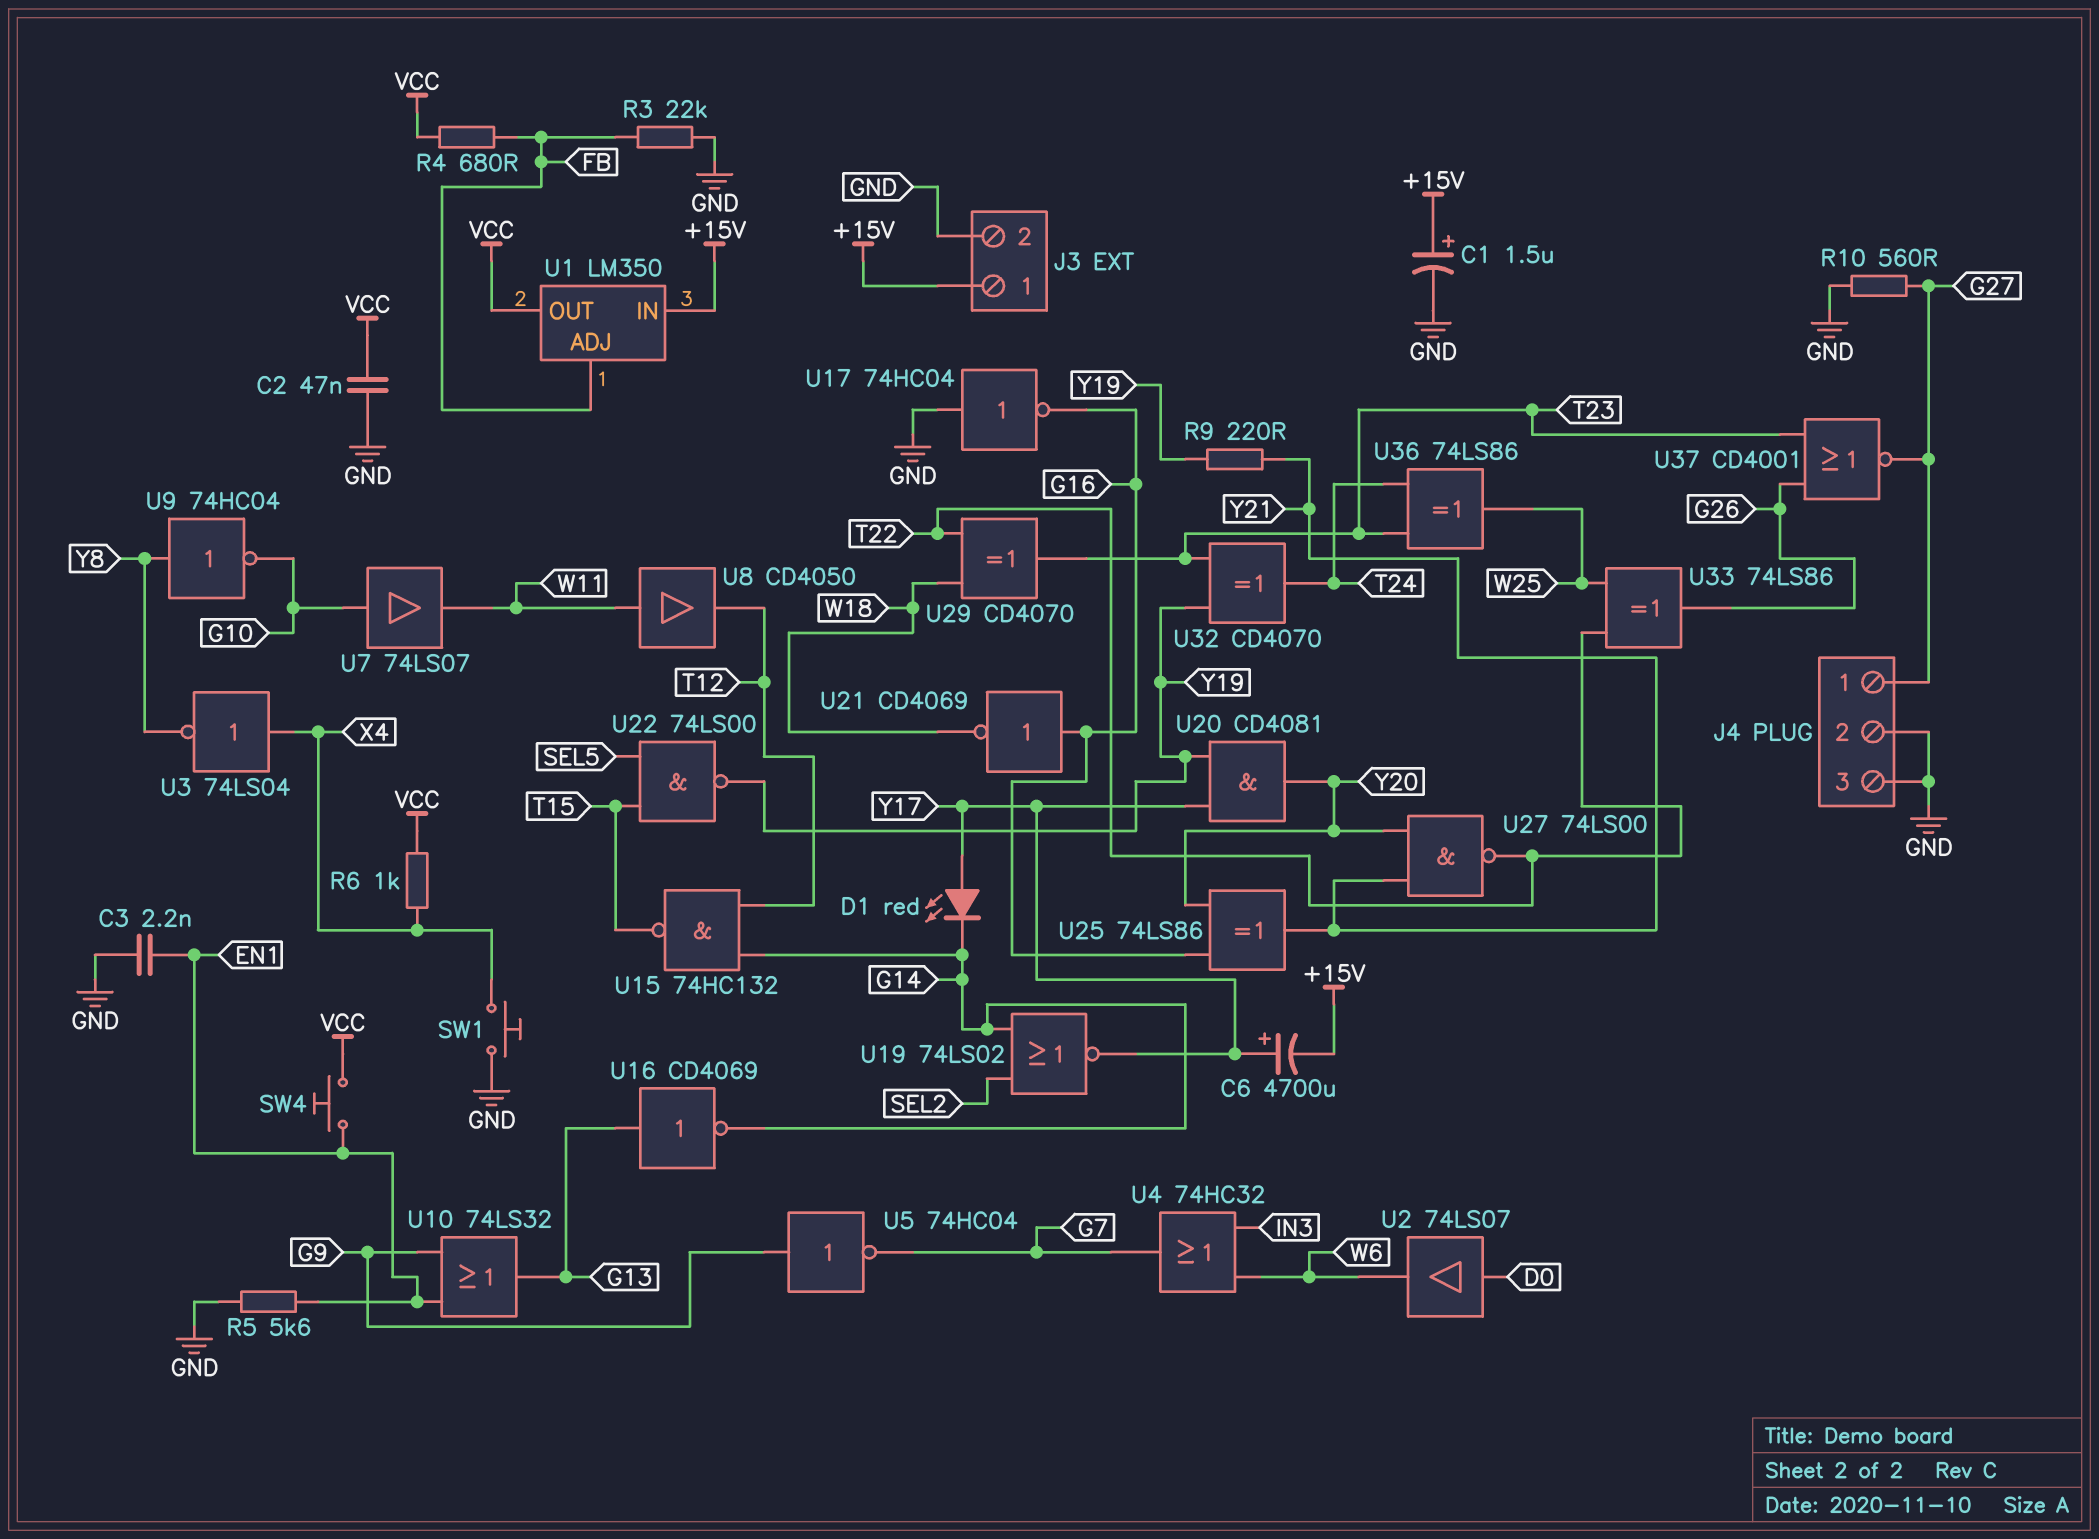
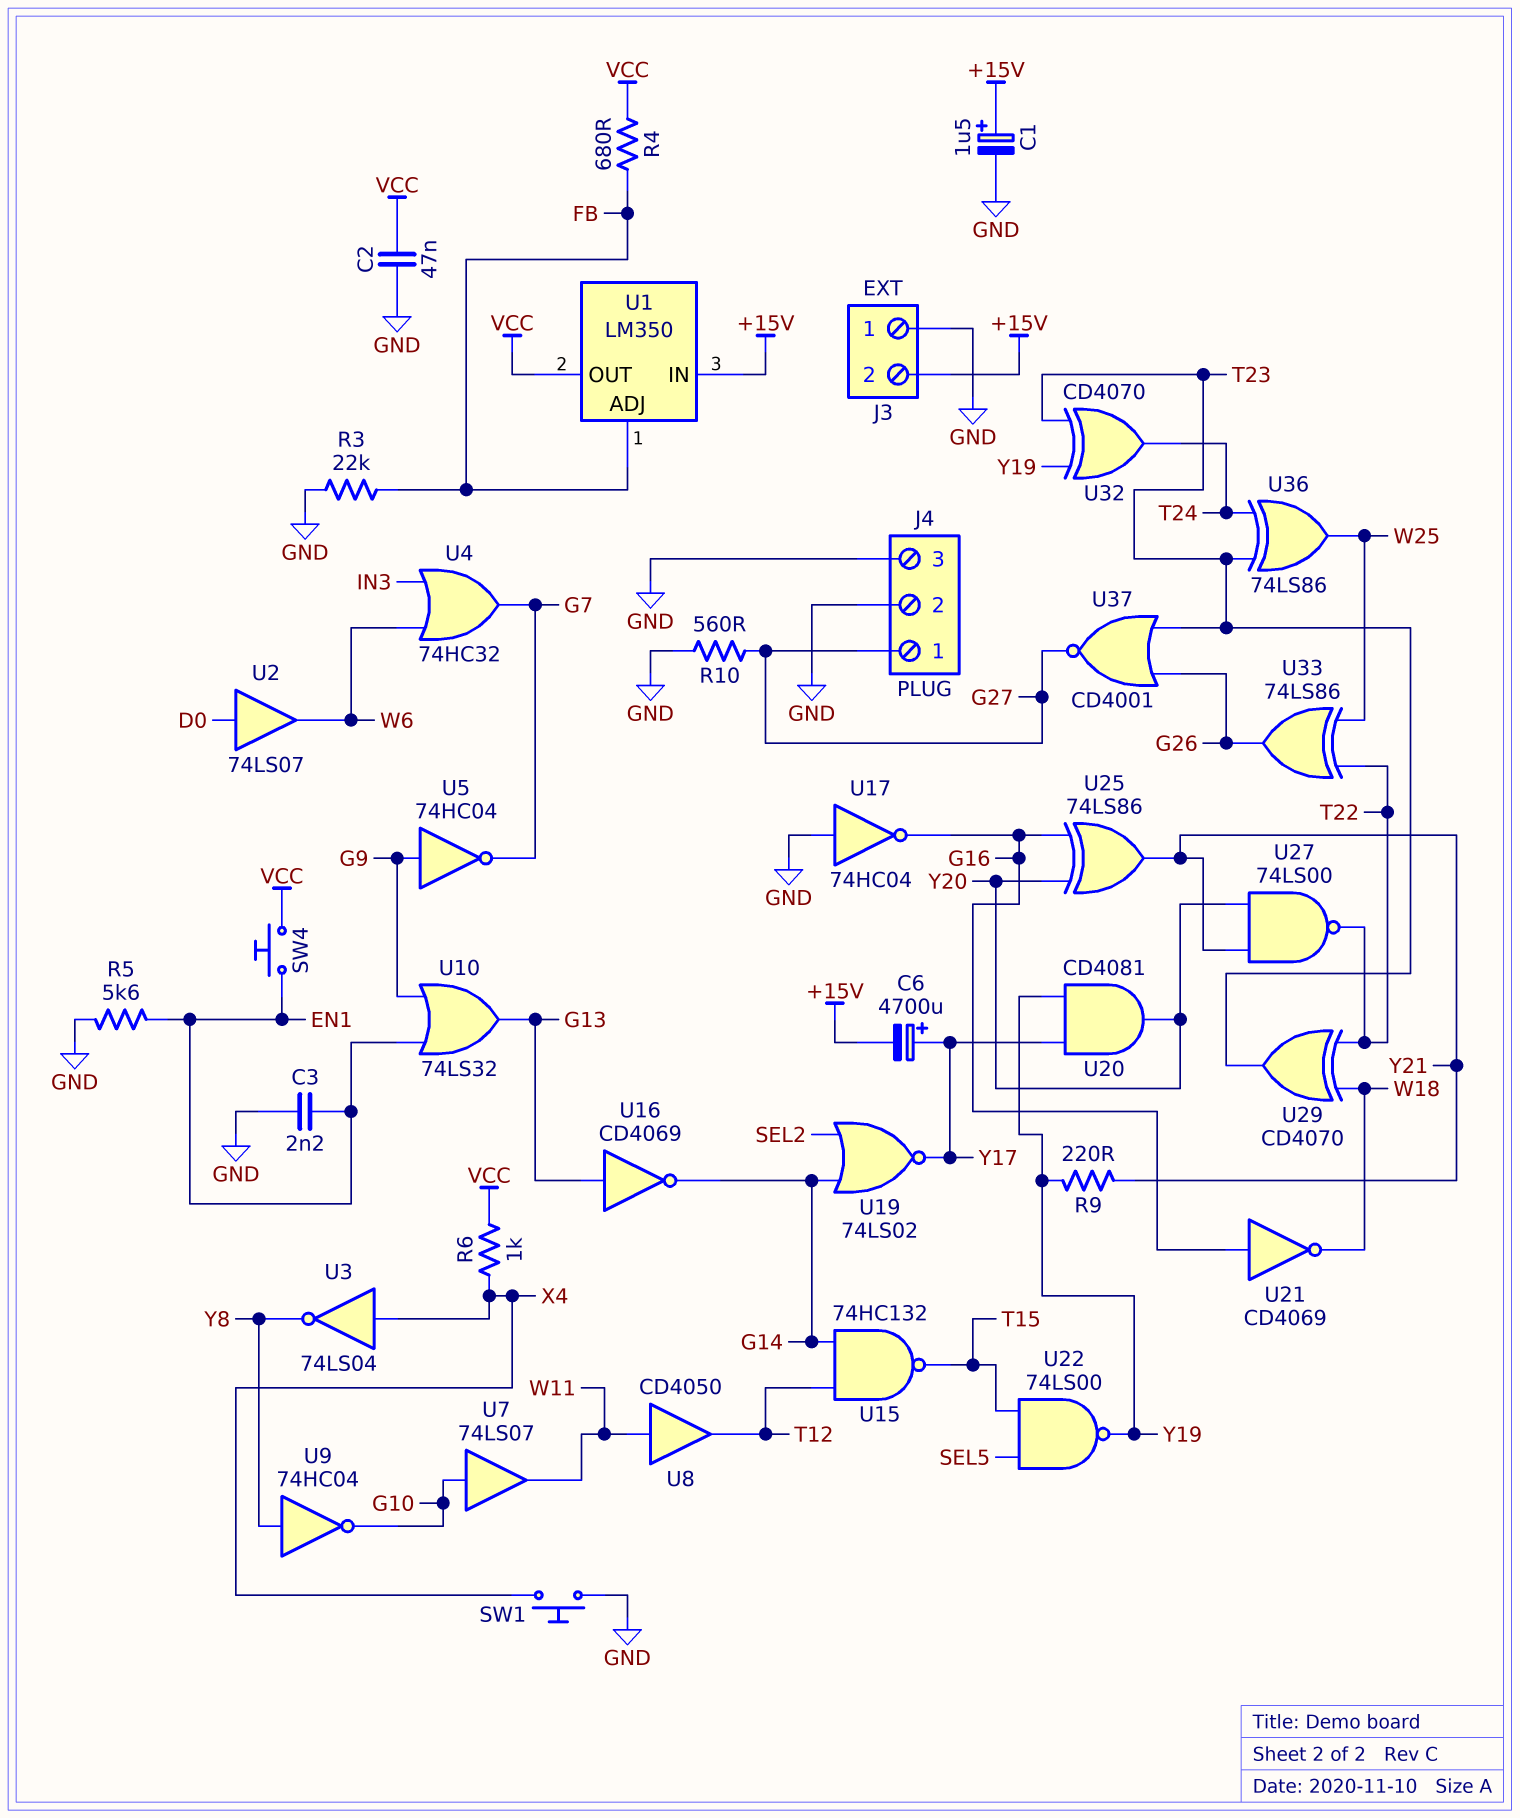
D1: LED red (A Y17, K G14) -> none
J3 pin 1: +15V -> GND
J3 pin 2: GND -> +15V

